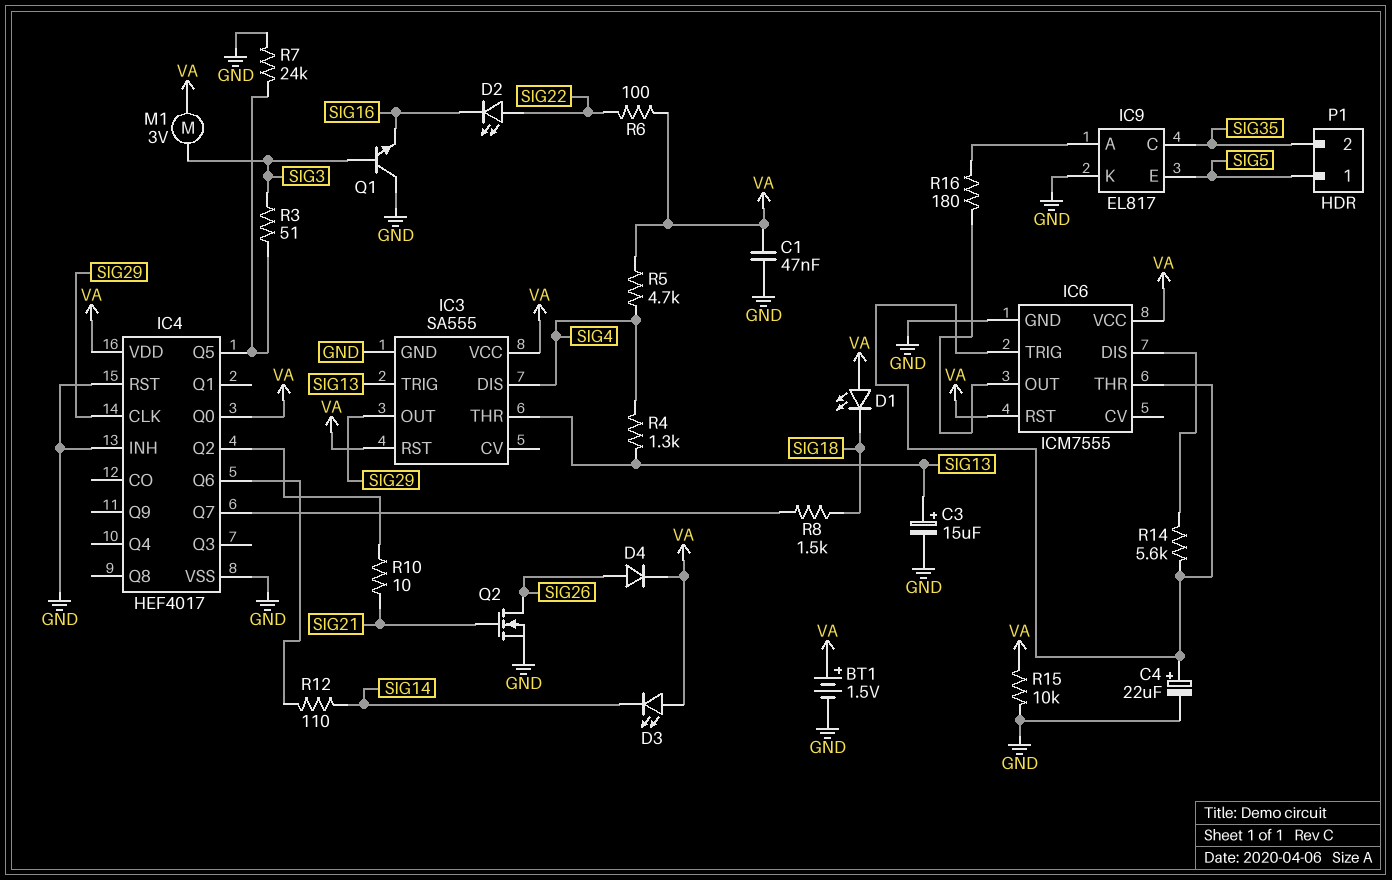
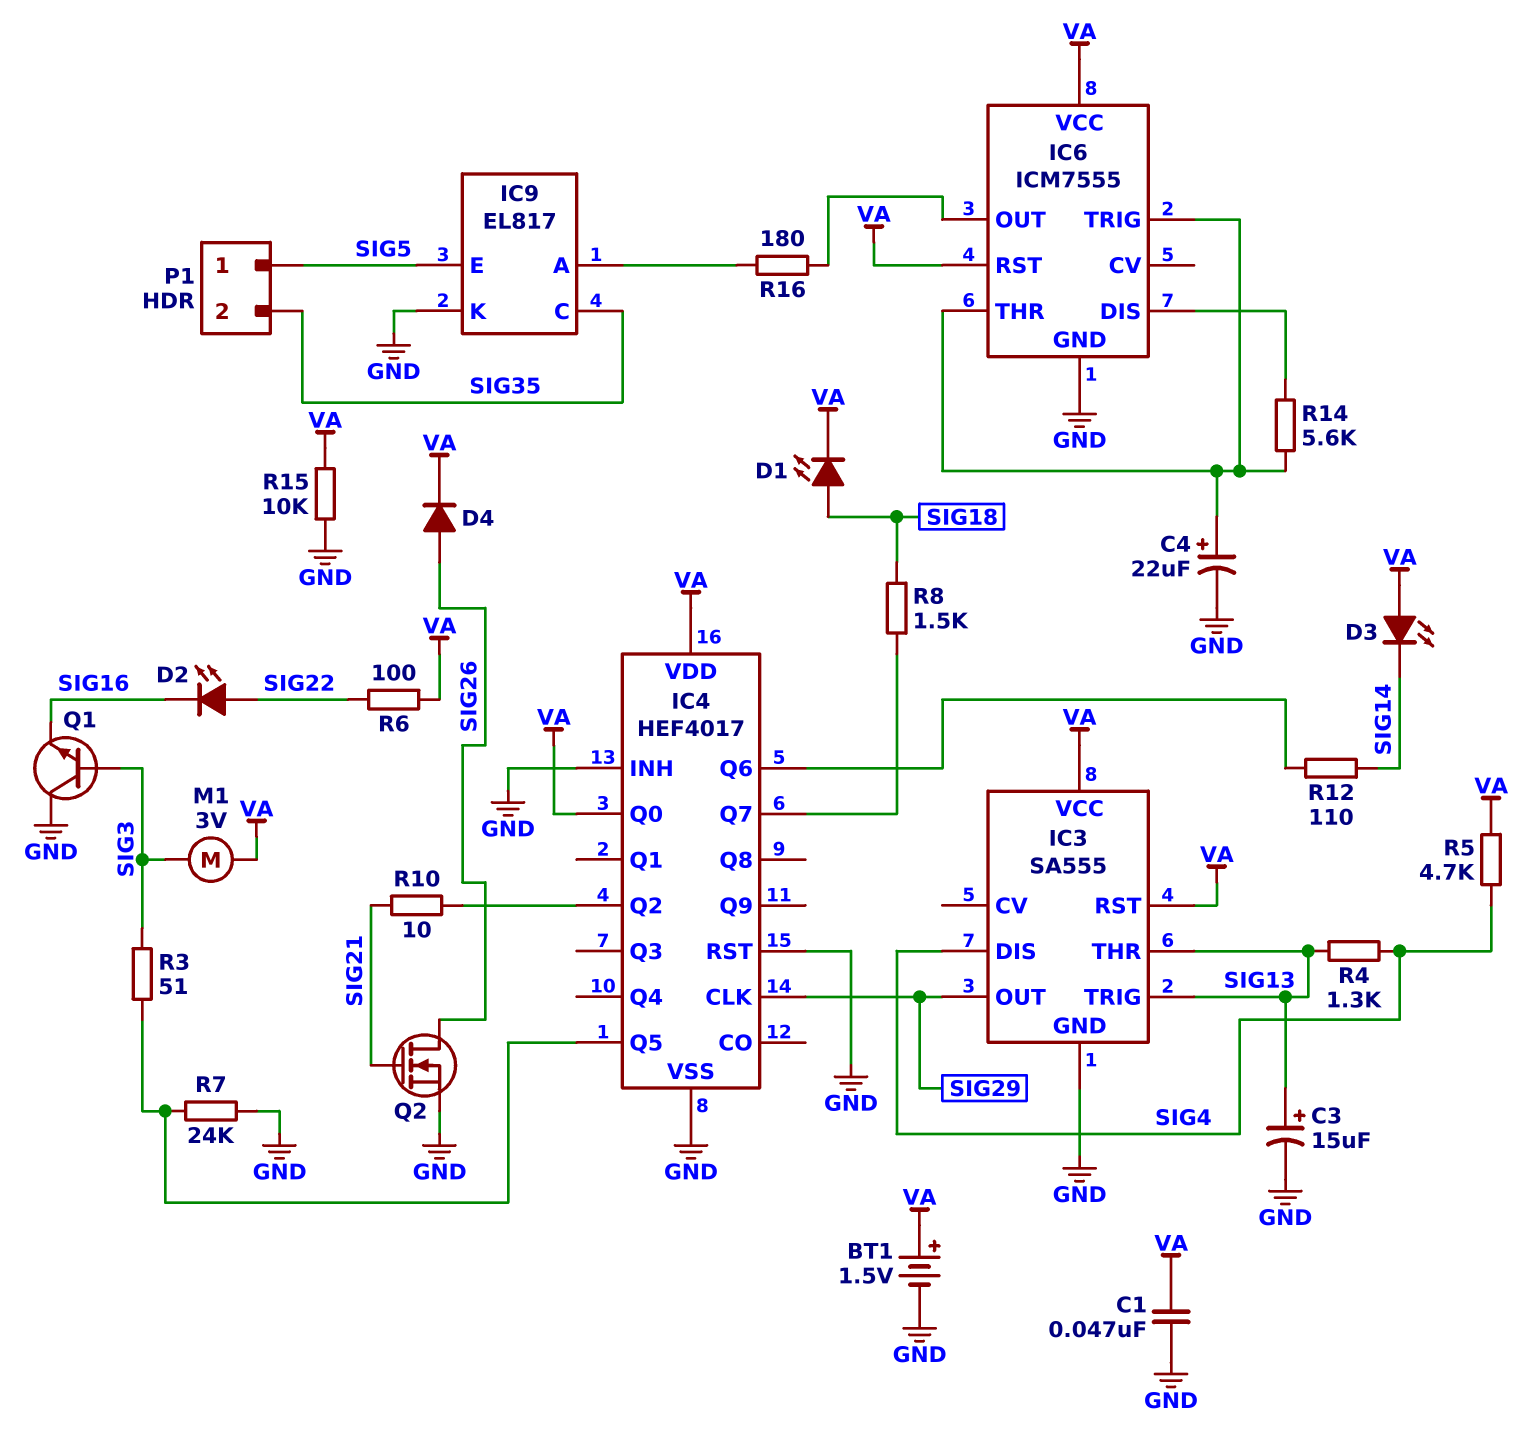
D1: LED (A VA, K SIG18) -> LED (A SIG18, K VA)

